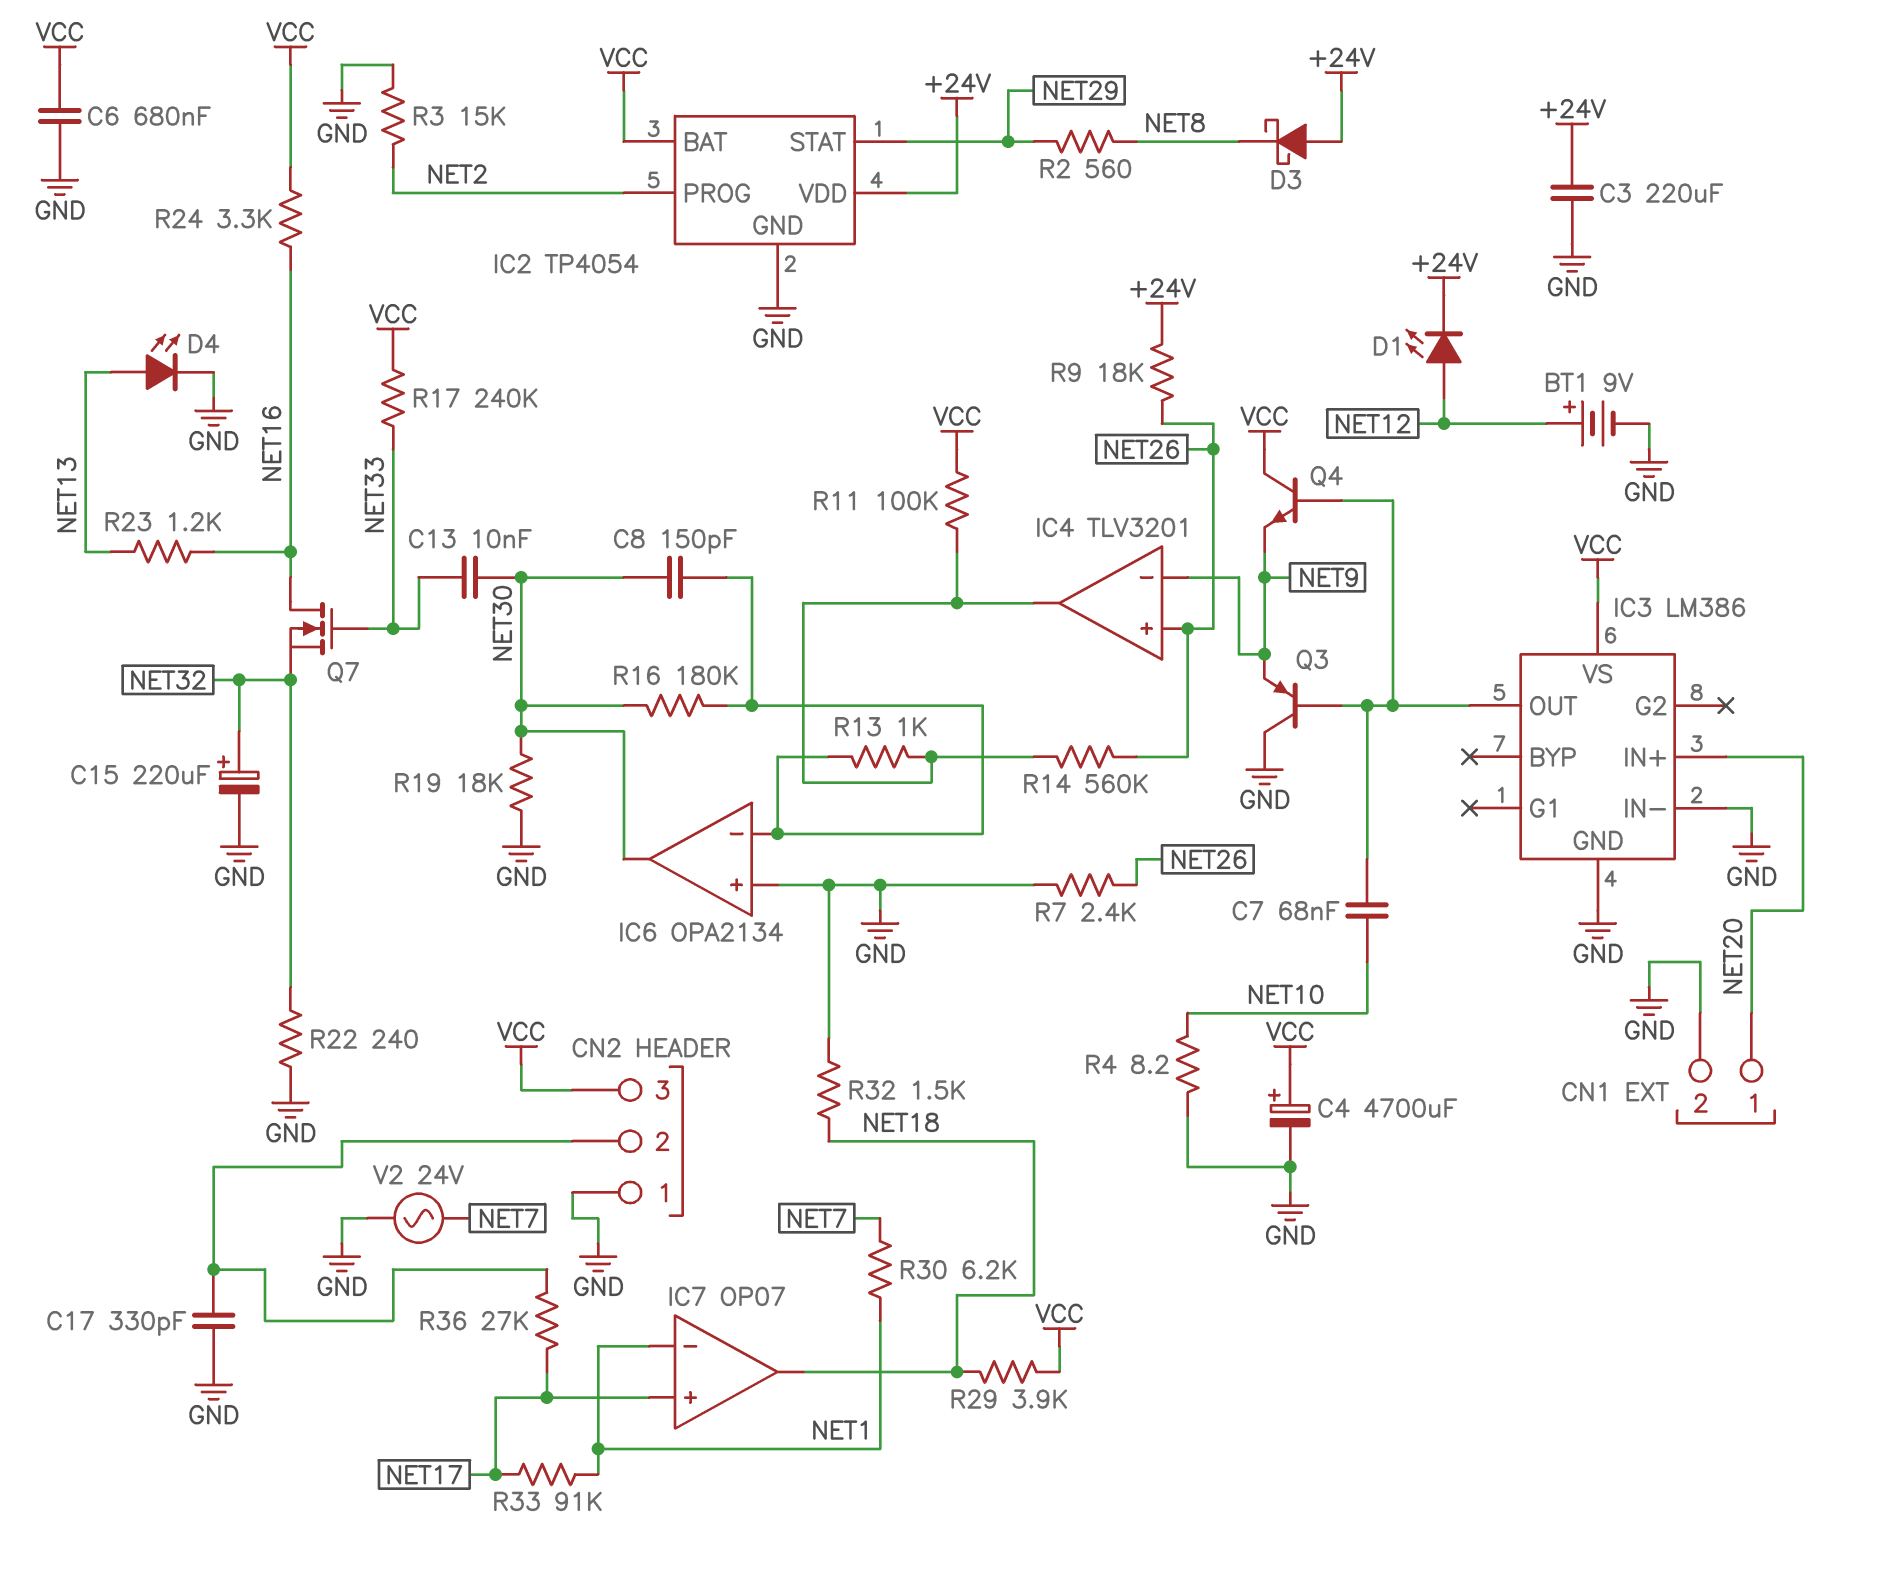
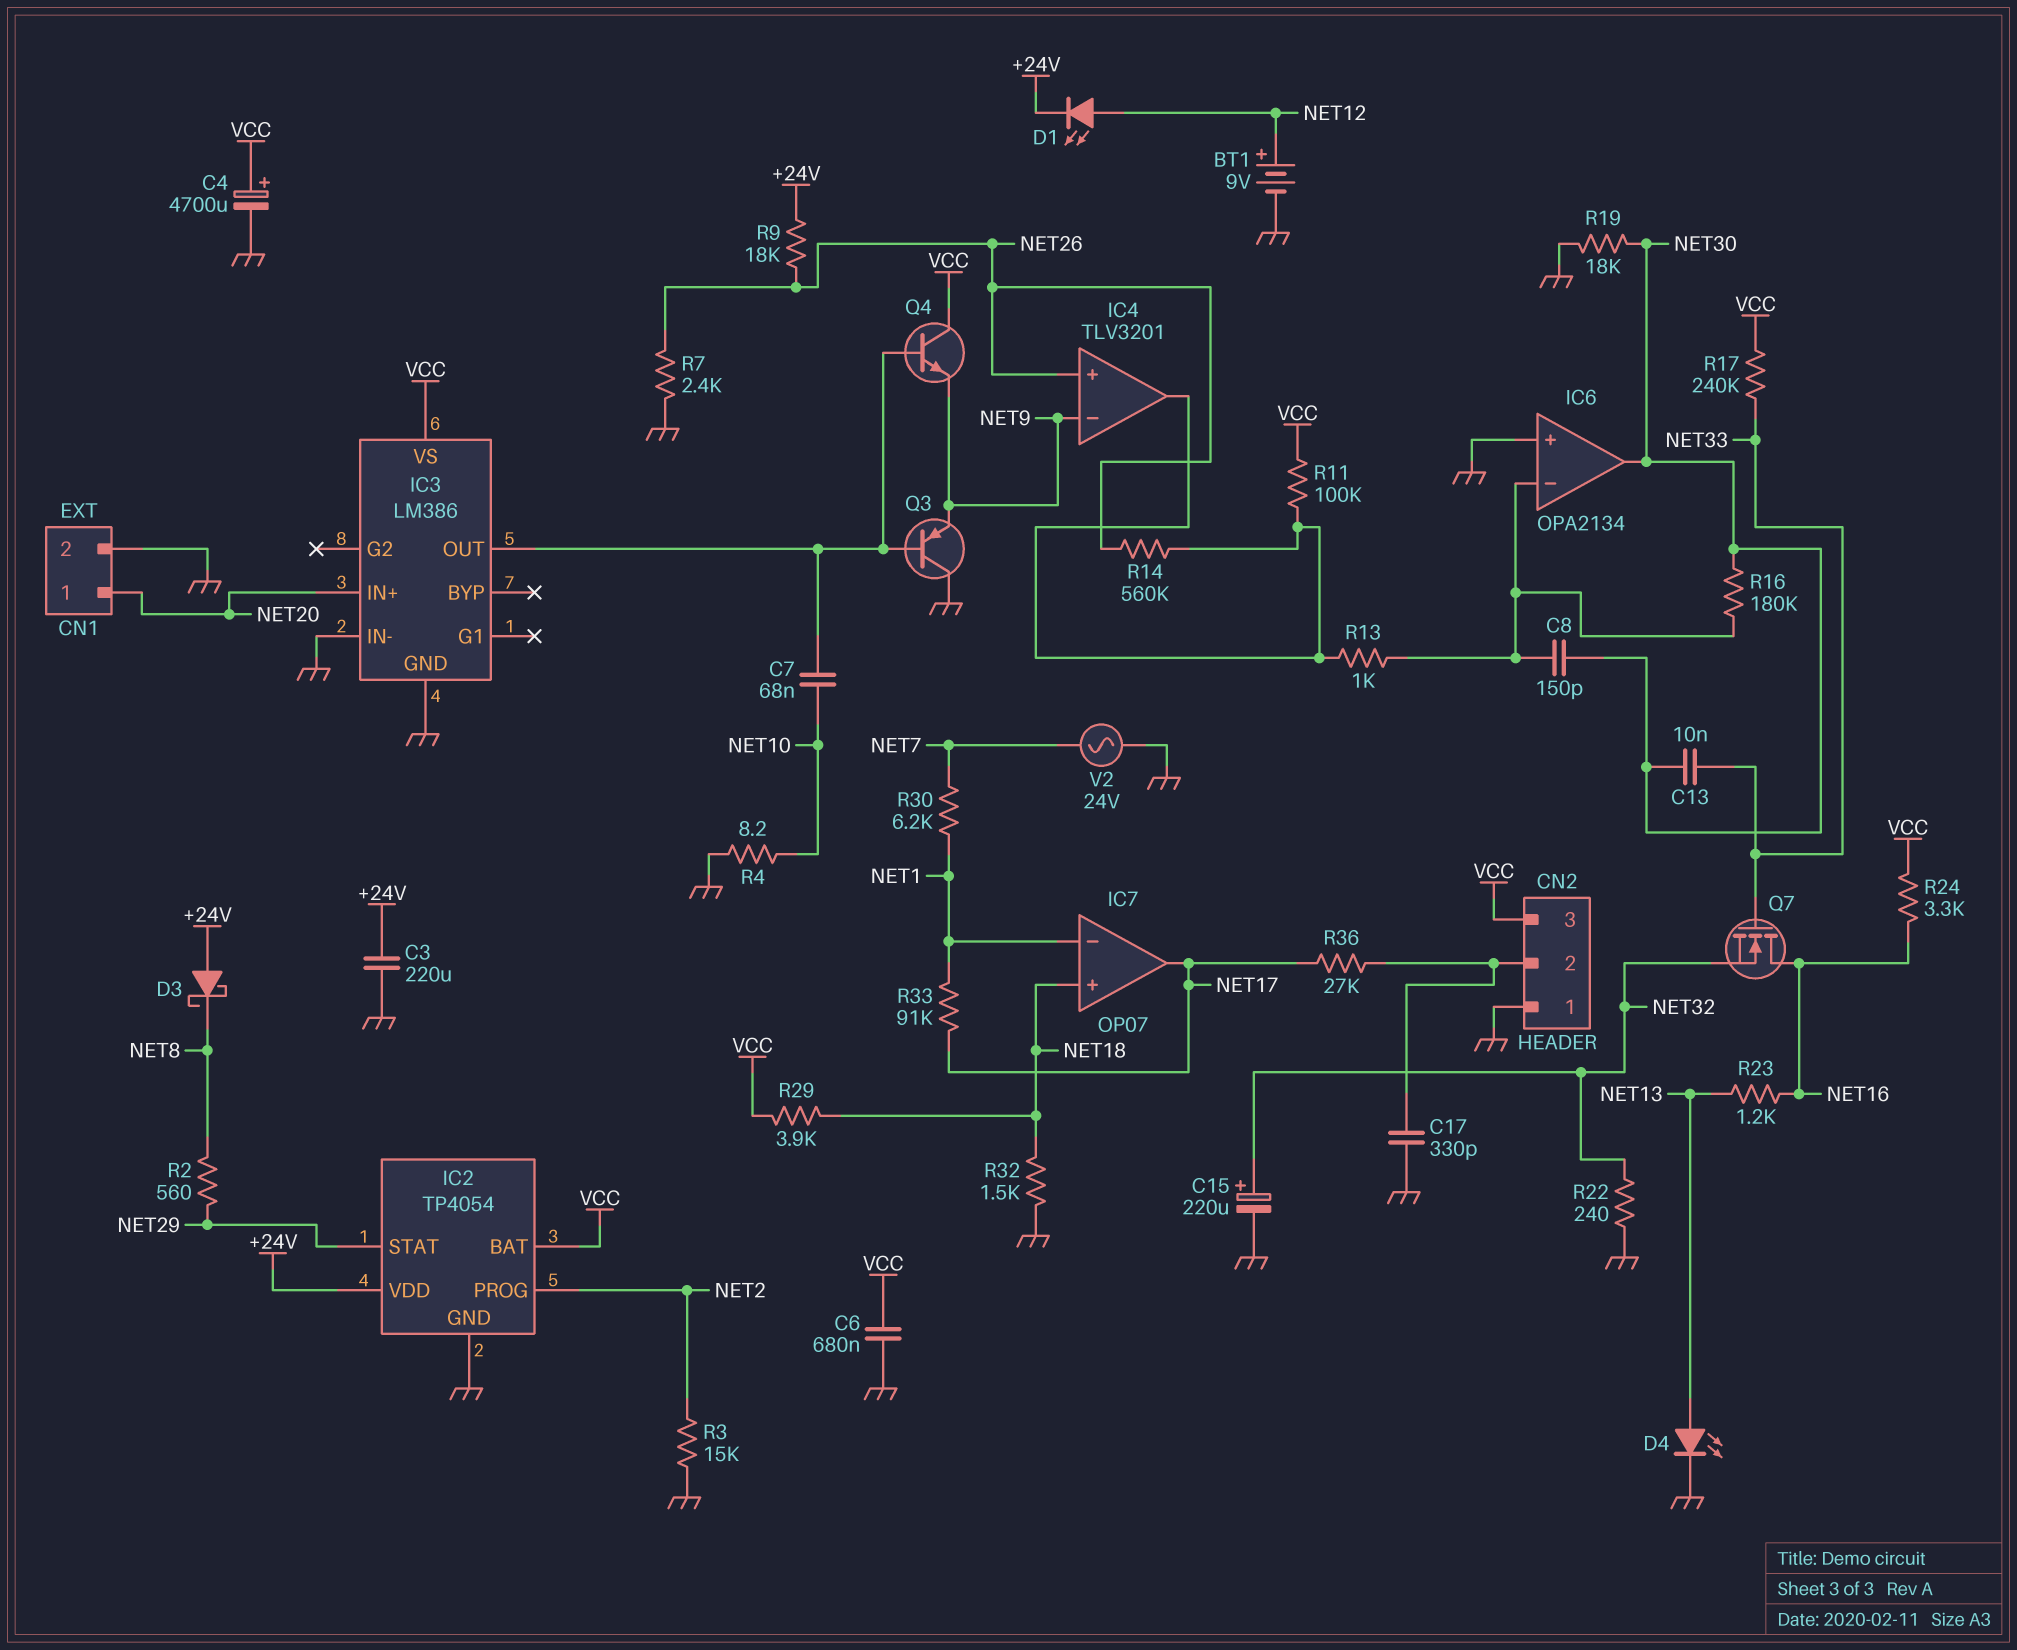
IC7 pin in+: NET17 -> NET18
IC7 pin out: NET18 -> NET17

